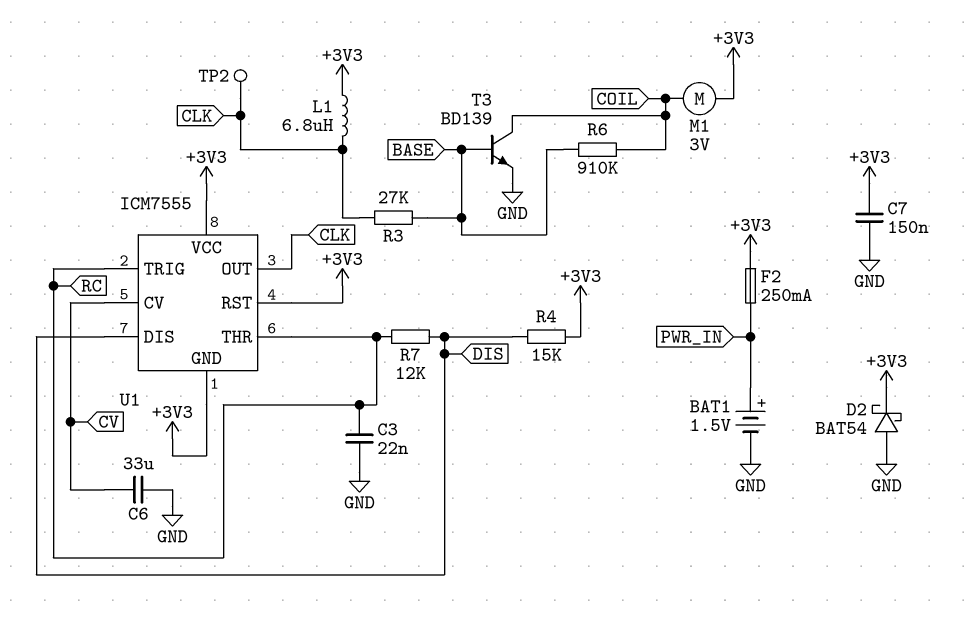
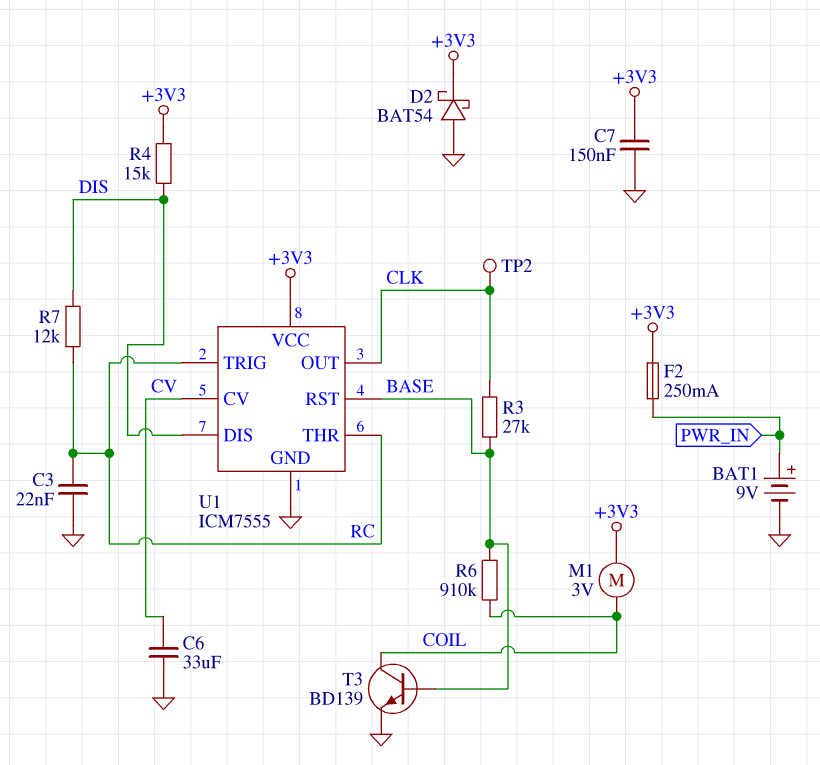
BAT1: 1.5V (plus PWR_IN, minus GND) -> 9V (plus PWR_IN, minus GND)
L1: 6.8uH (+3V3, CLK) -> none
U1 pin GND: +3V3 -> GND
U1 pin RST: +3V3 -> BASE

